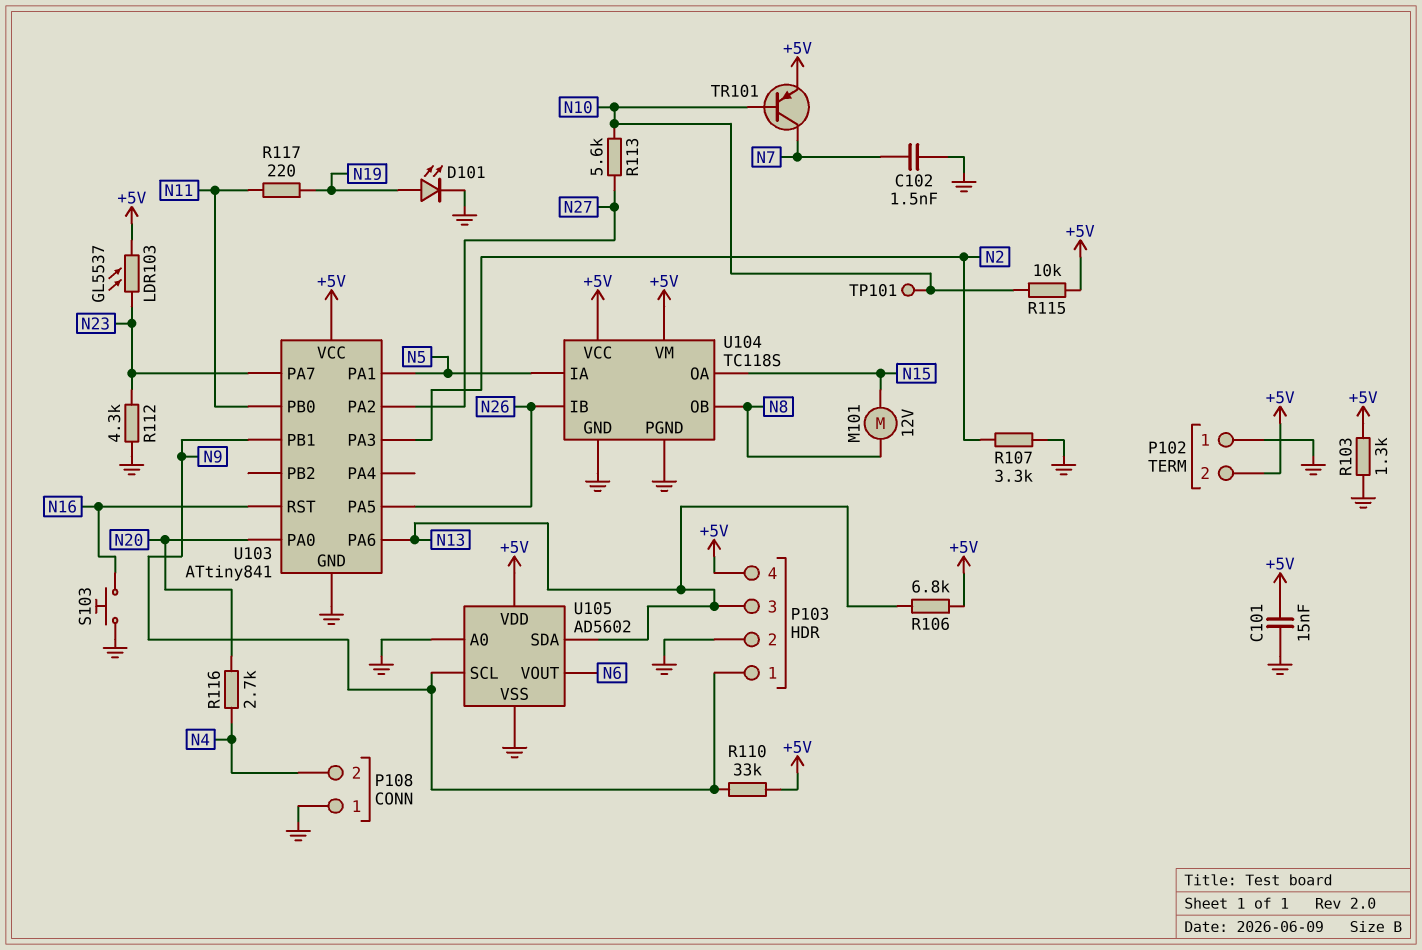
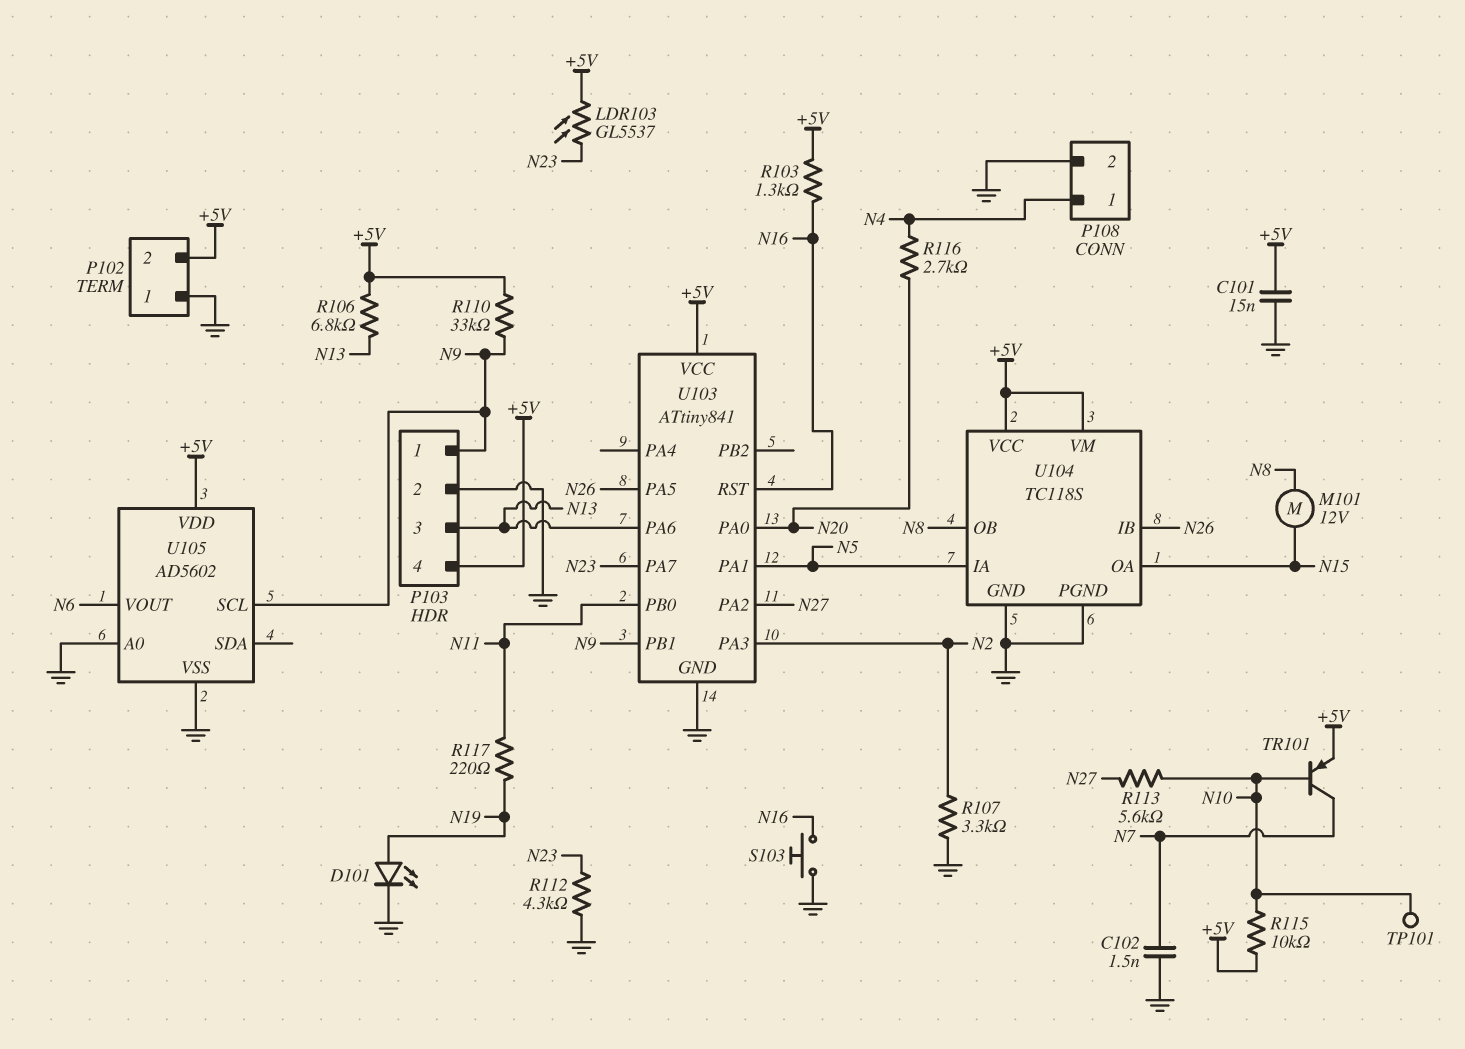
P108 pin 1: GND -> N4
P108 pin 2: N4 -> GND
R103: 1.3k (+5V, GND) -> 1.3k (+5V, N16)
U105 pin SDA: N13 -> none

